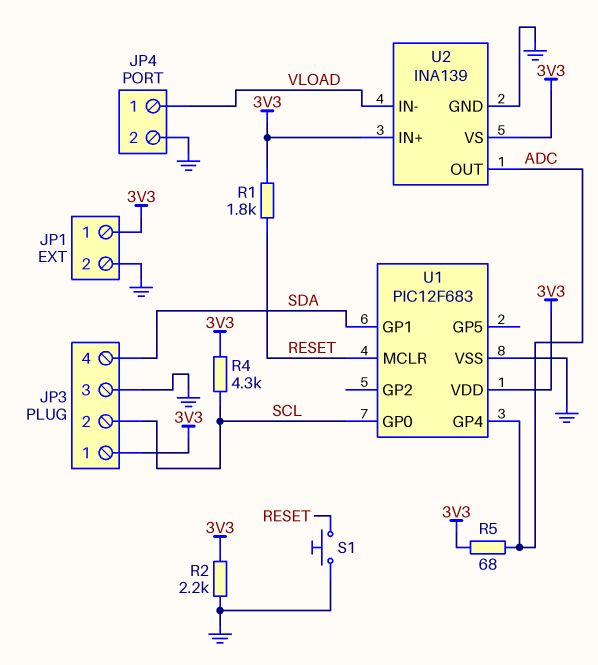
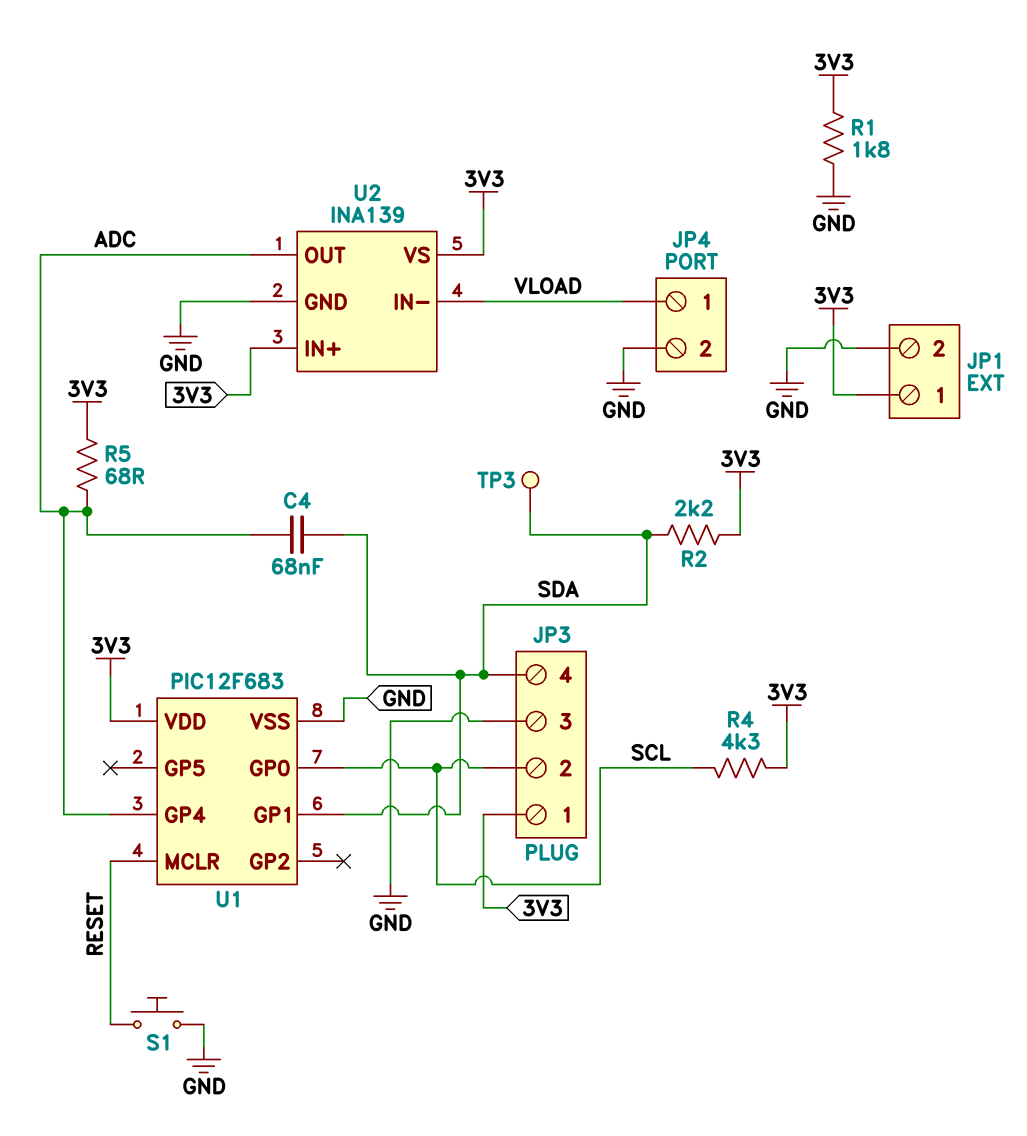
C4: none -> 68nF (ADC, SDA)
R1: 1.8k (3V3, RESET) -> 1.8k (3V3, GND)
R2: 2.2k (3V3, GND) -> 2.2k (3V3, SDA)
TP3: none -> test point (SDA)

